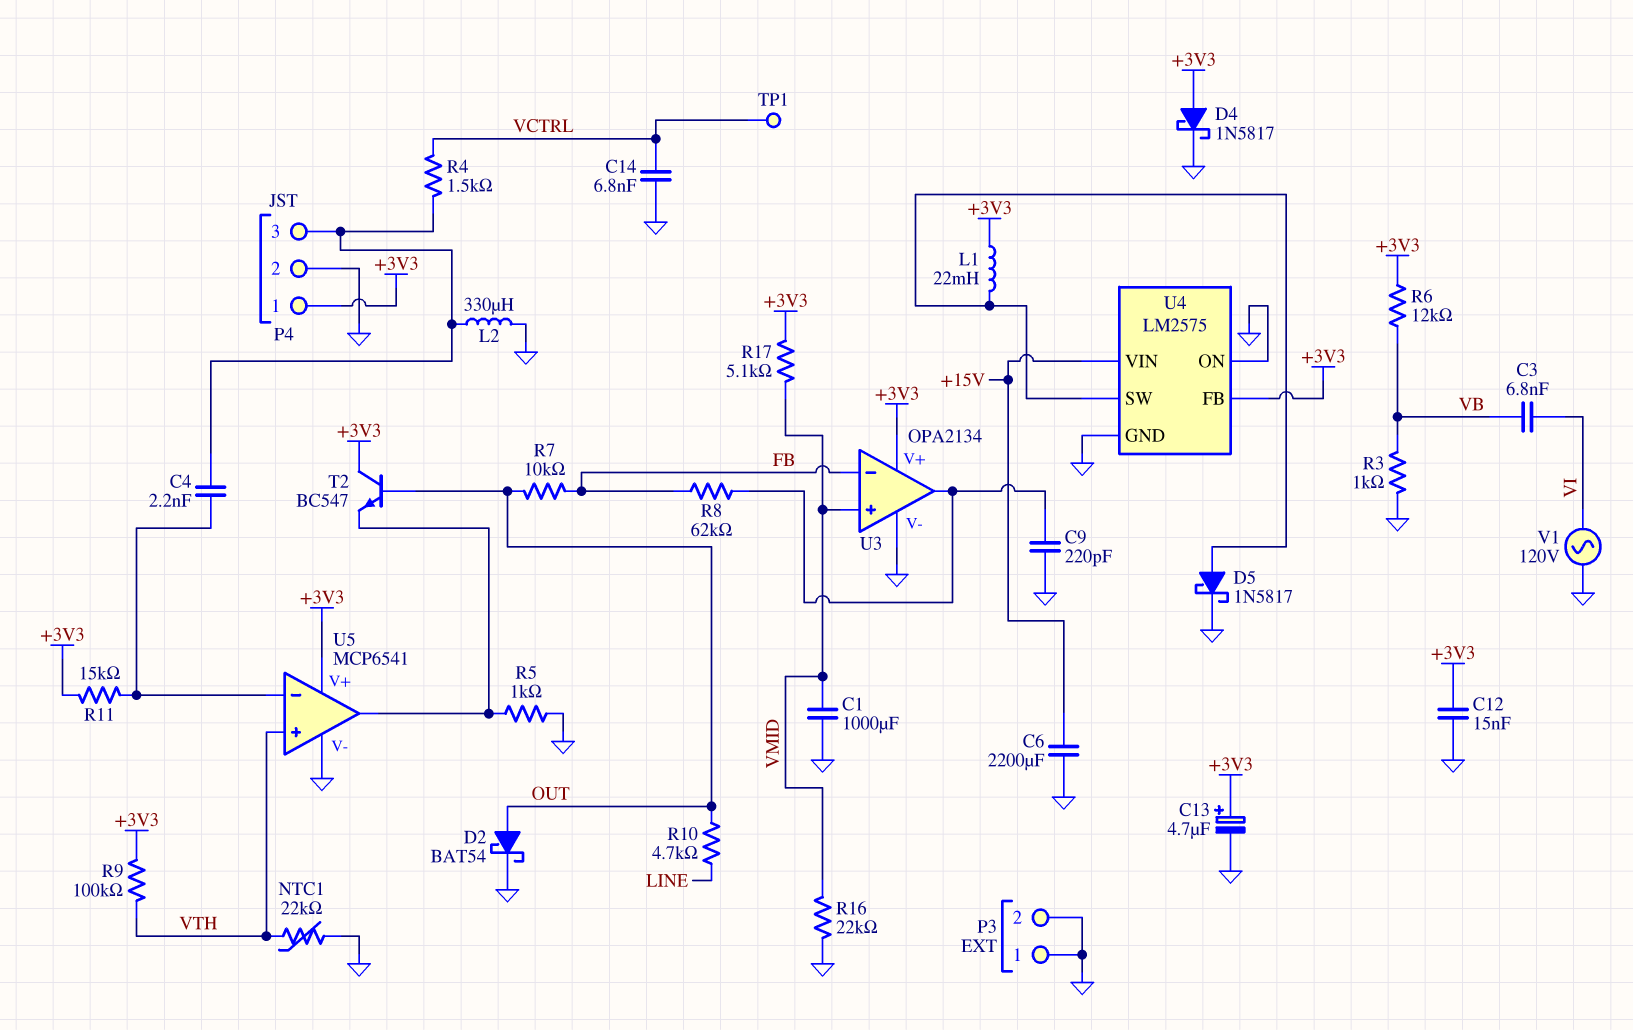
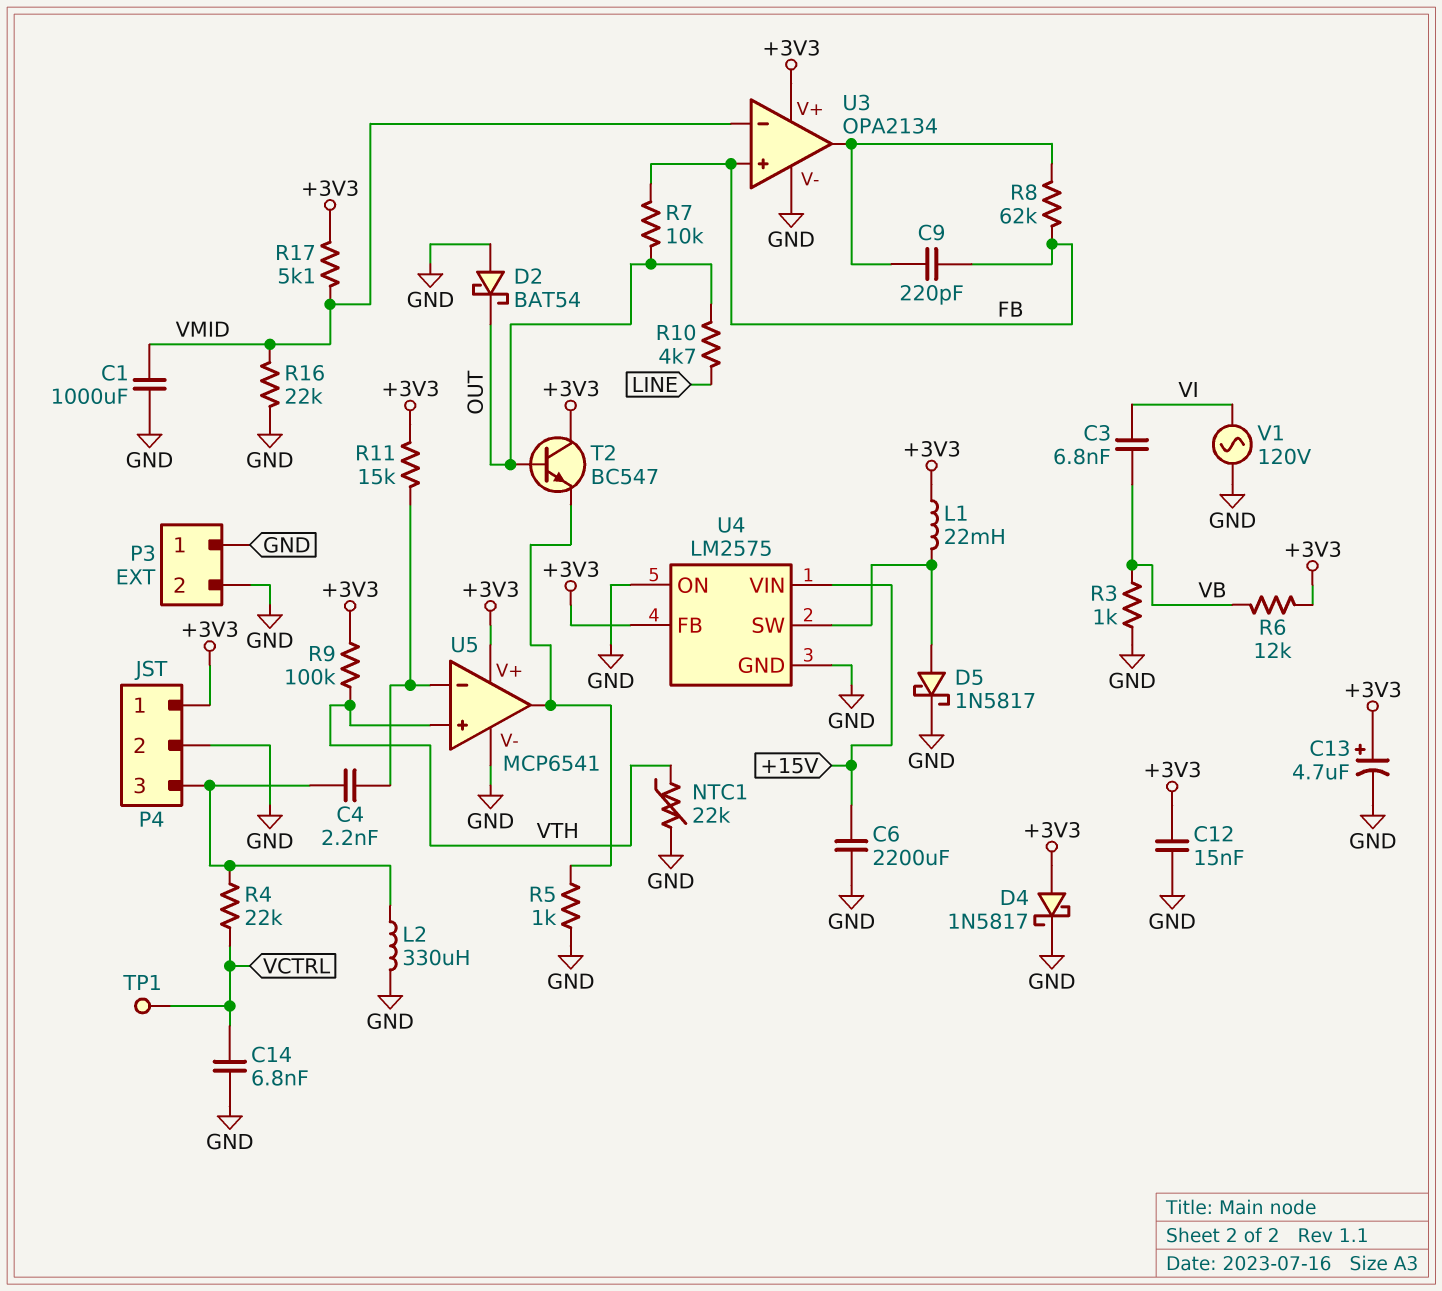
C9: 220pF (GND, U3/out) -> 220pF (FB, U3/out)
D2: schottky BAT54 (A OUT, K GND) -> schottky BAT54 (A GND, K OUT)
R4: 1.5k (P4/3, VCTRL) -> 22k (P4/3, VCTRL)
U3 pin in+: VMID -> FB
U3 pin in-: FB -> VMID

